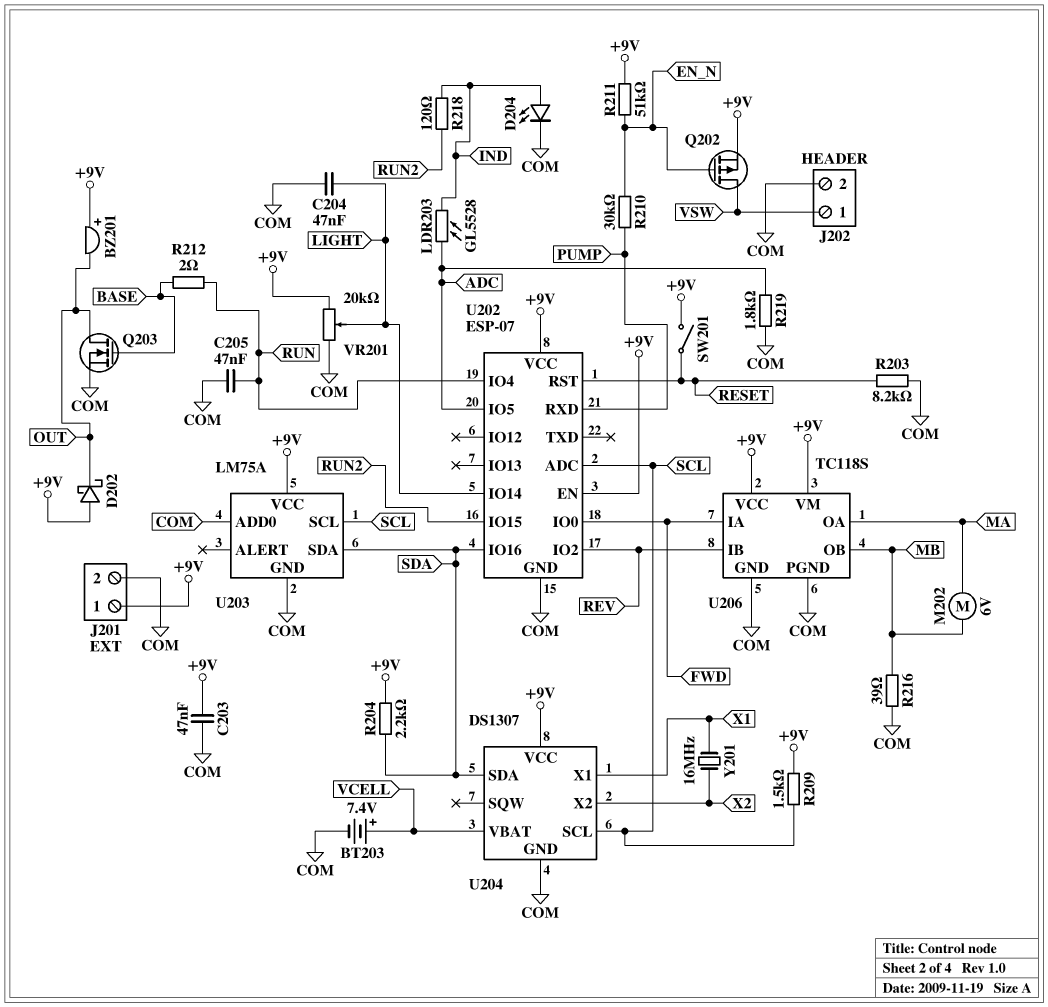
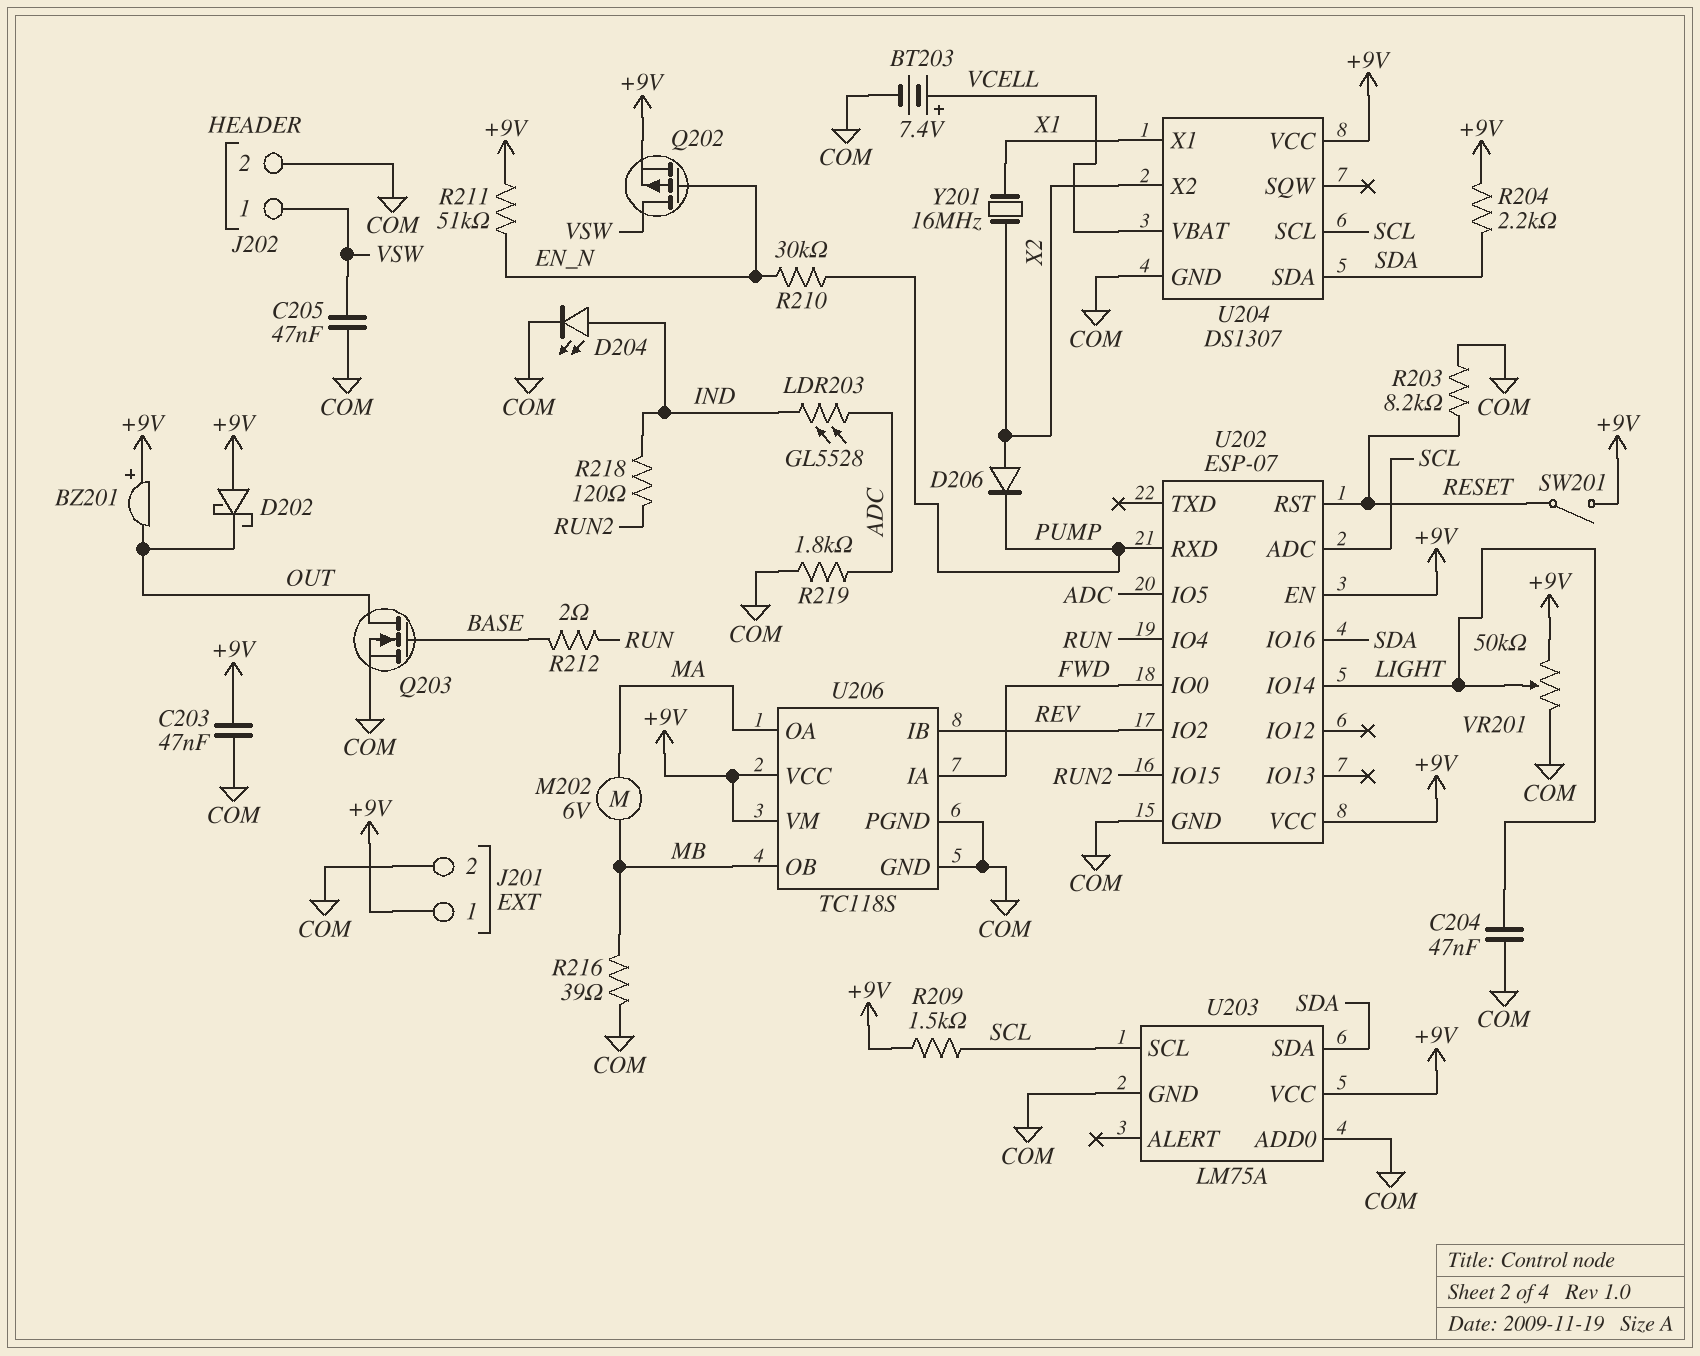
C205: 47nF (COM, RUN) -> 47nF (COM, VSW)
D206: none -> diode (A X2, K PUMP)
VR201: 20k (+9V, COM, wiper LIGHT) -> 50k (+9V, COM, wiper LIGHT)

